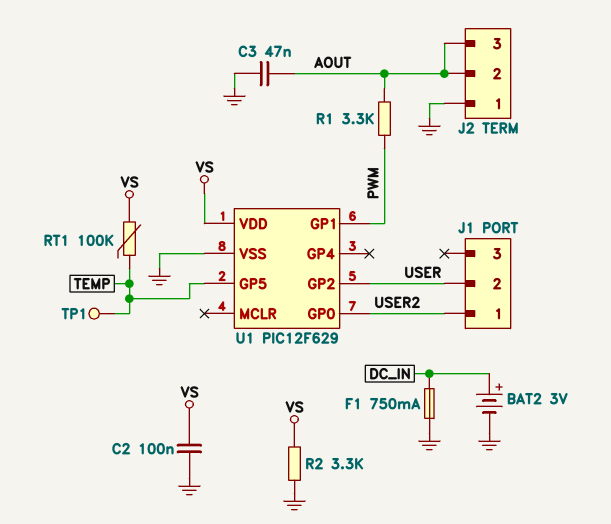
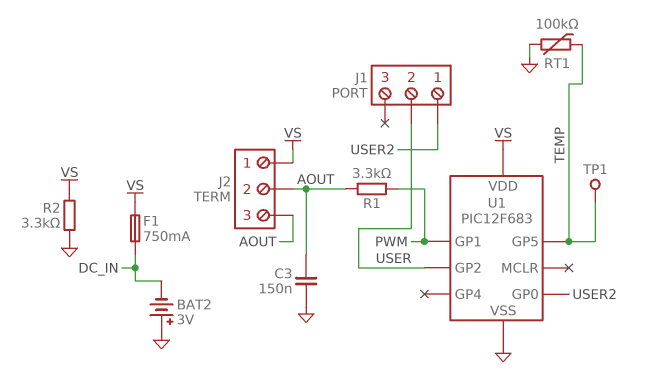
BAT2: 3V (plus DC_IN, minus GND) -> 3V (plus GND, minus DC_IN)
C2: 100nF (GND, VS) -> none
C3: 47nF (AOUT, GND) -> 150nF (AOUT, GND)
F1: 750mA (DC_IN, GND) -> 750mA (DC_IN, VS)
J2 pin 1: GND -> VS
RT1: 100k (TEMP, VS) -> 100k (GND, TEMP)
U1: PIC12F629 -> PIC12F683

